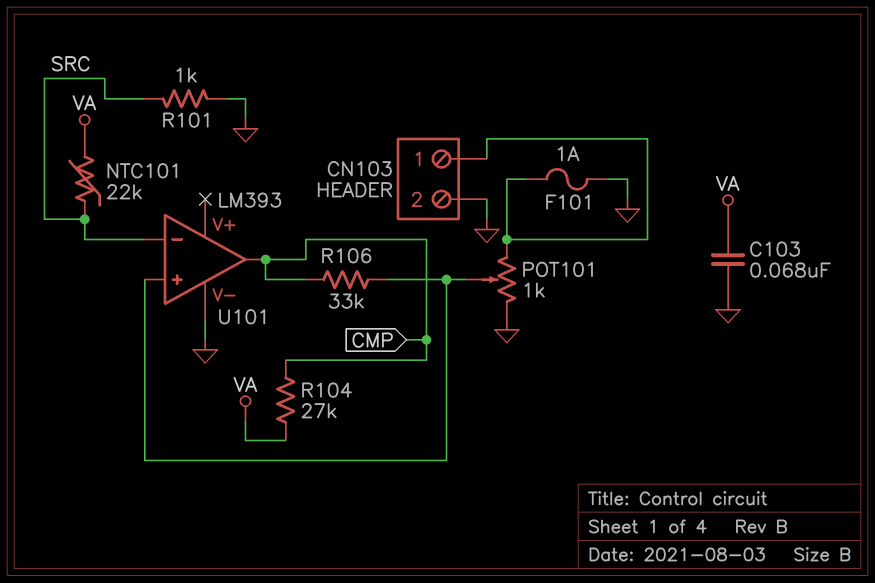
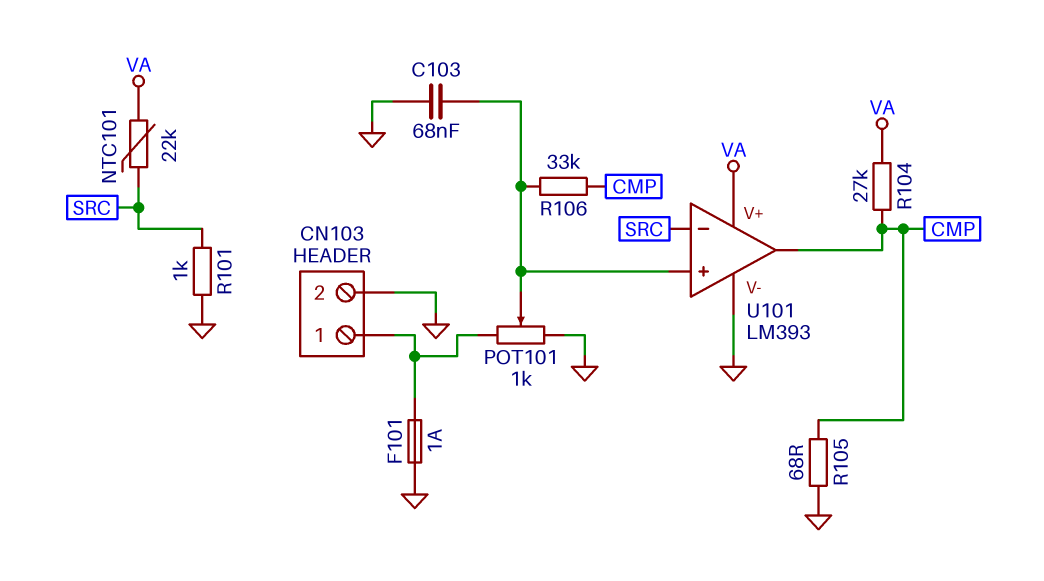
C103: 68nF (GND, VA) -> 68nF (GND, U101/in+)
R105: none -> 68 (CMP, GND)
U101 pin V+: none -> VA

